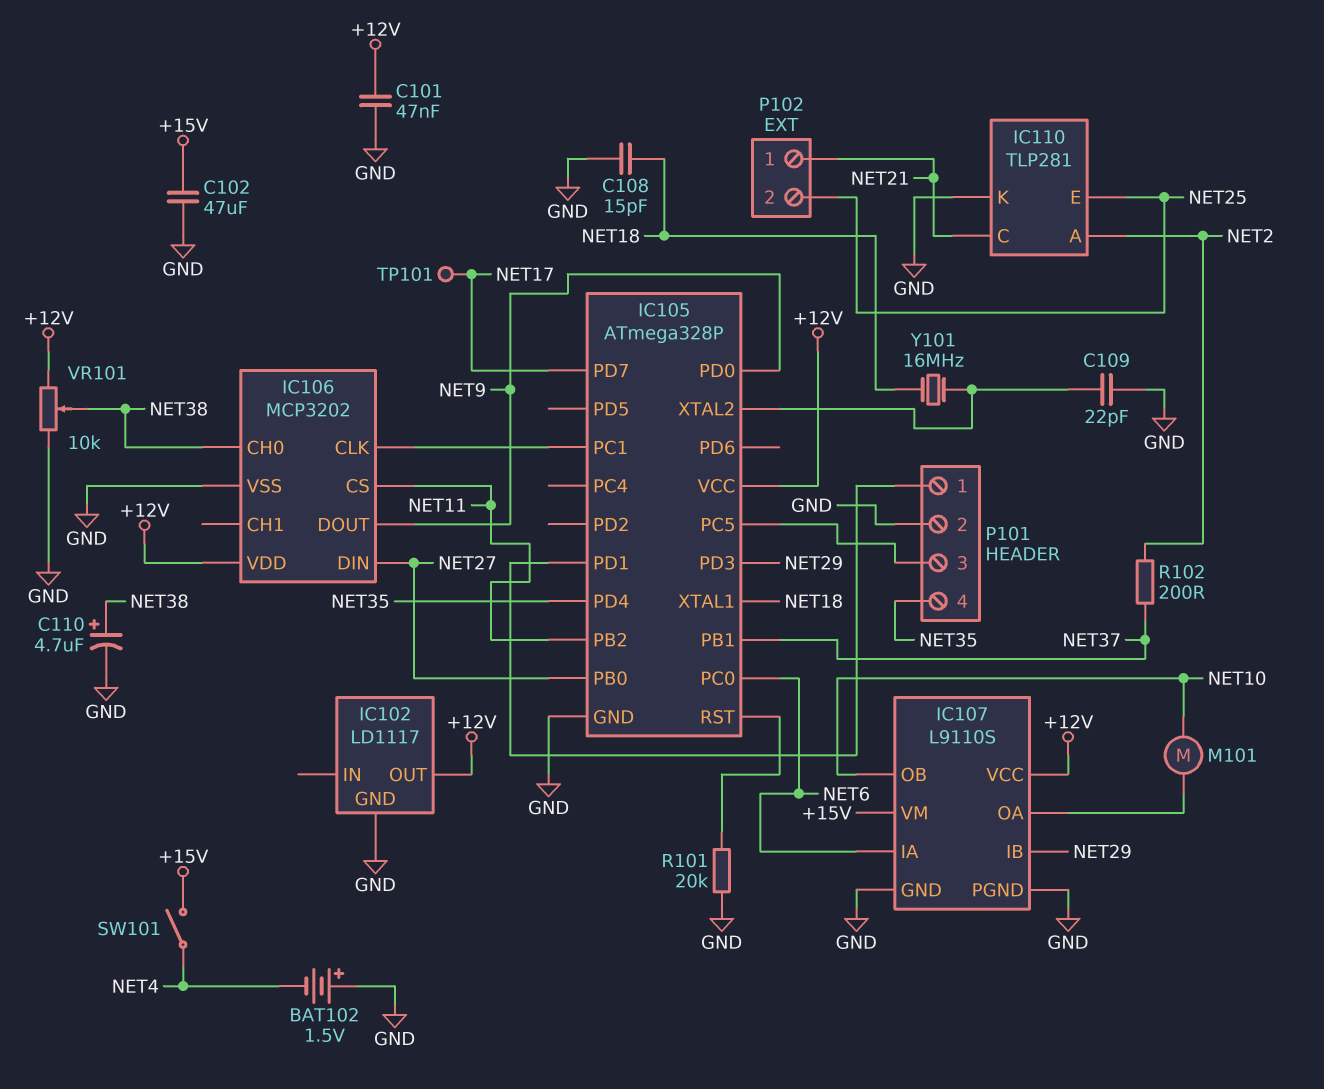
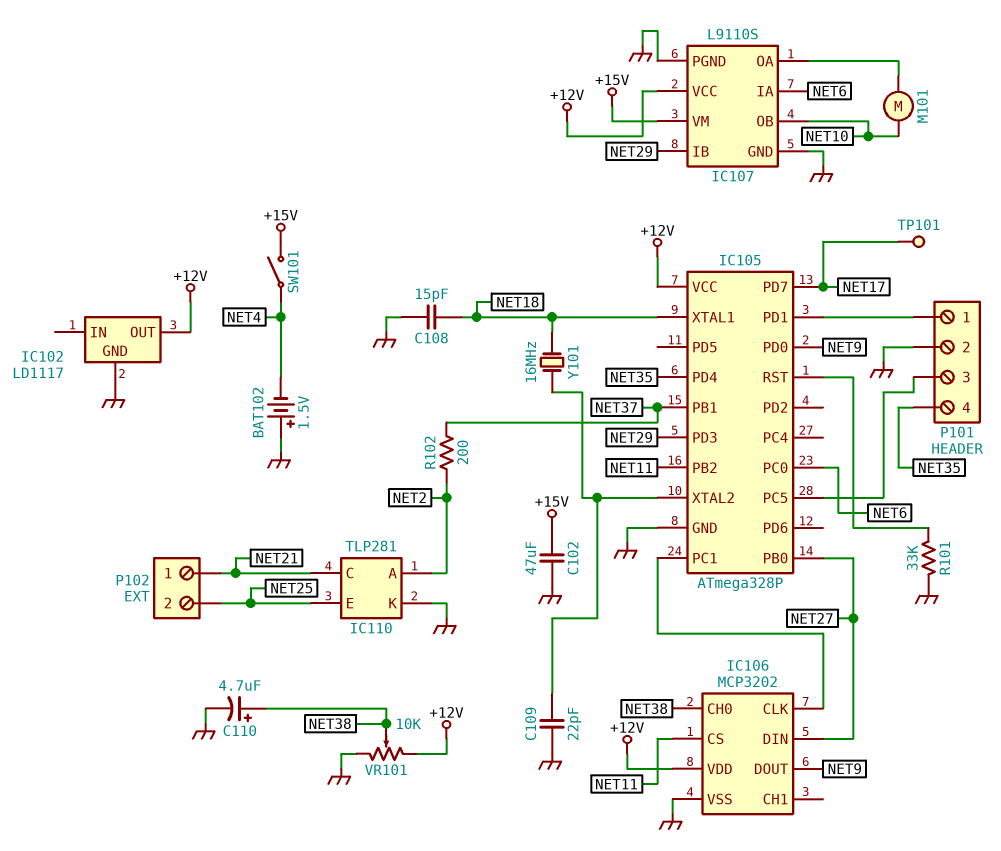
C101: 47nF (+12V, GND) -> none
R101: 20k (GND, IC105/RST) -> 33k (GND, IC105/RST)

